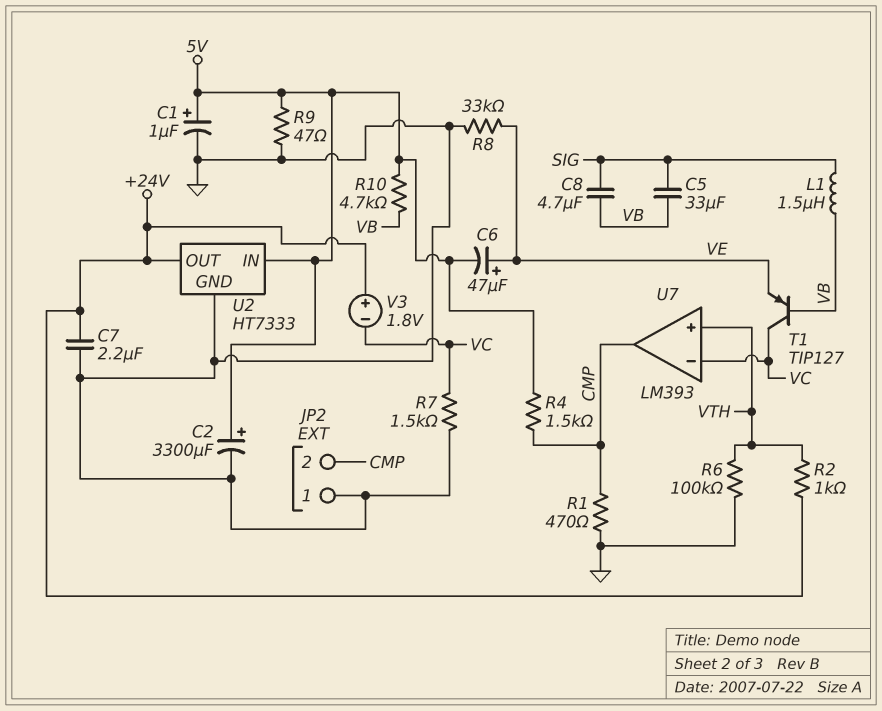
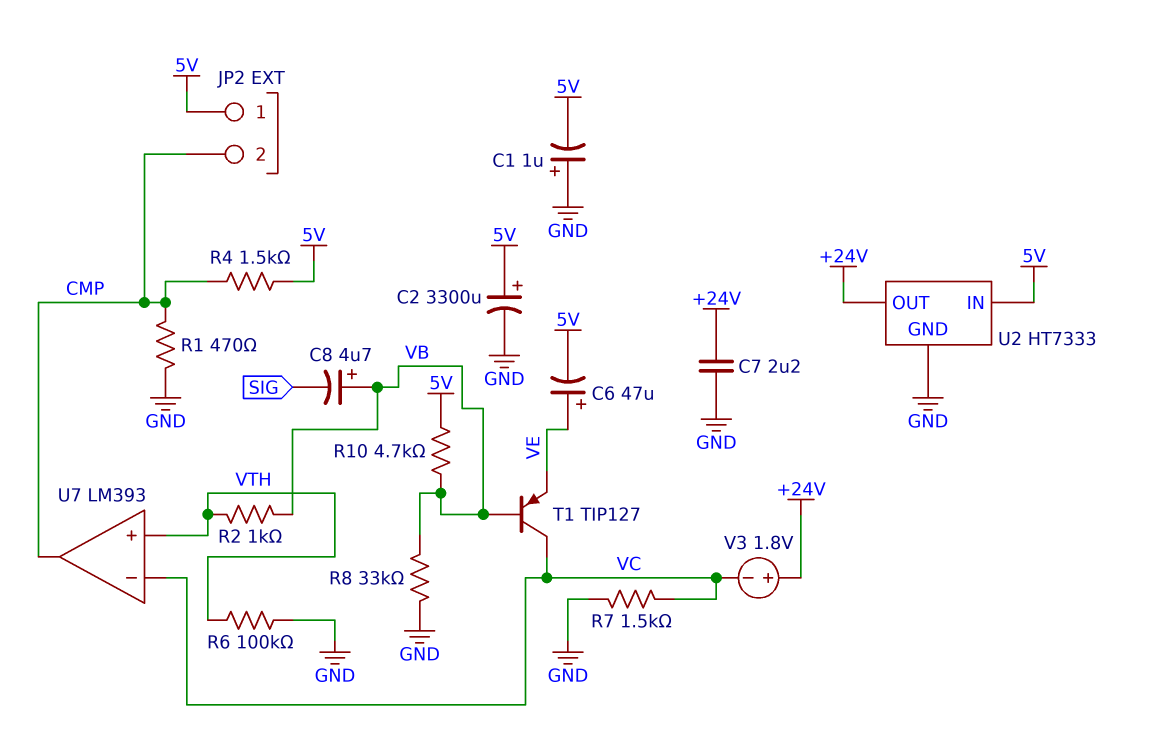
C1: 1uF (plus 5V, minus GND) -> 1uF (plus GND, minus 5V)
C5: 33uF (SIG, VB) -> none
C8: 4.7uF (SIG, VB) -> 4.7uF (plus VB, minus SIG)
JP2 pin 1: GND -> 5V
L1: 1.5uH (SIG, VB) -> none
R2: 1k (+24V, VTH) -> 1k (VB, VTH)
R8: 33k (GND, VE) -> 33k (GND, VB)
R9: 47 (5V, GND) -> none

